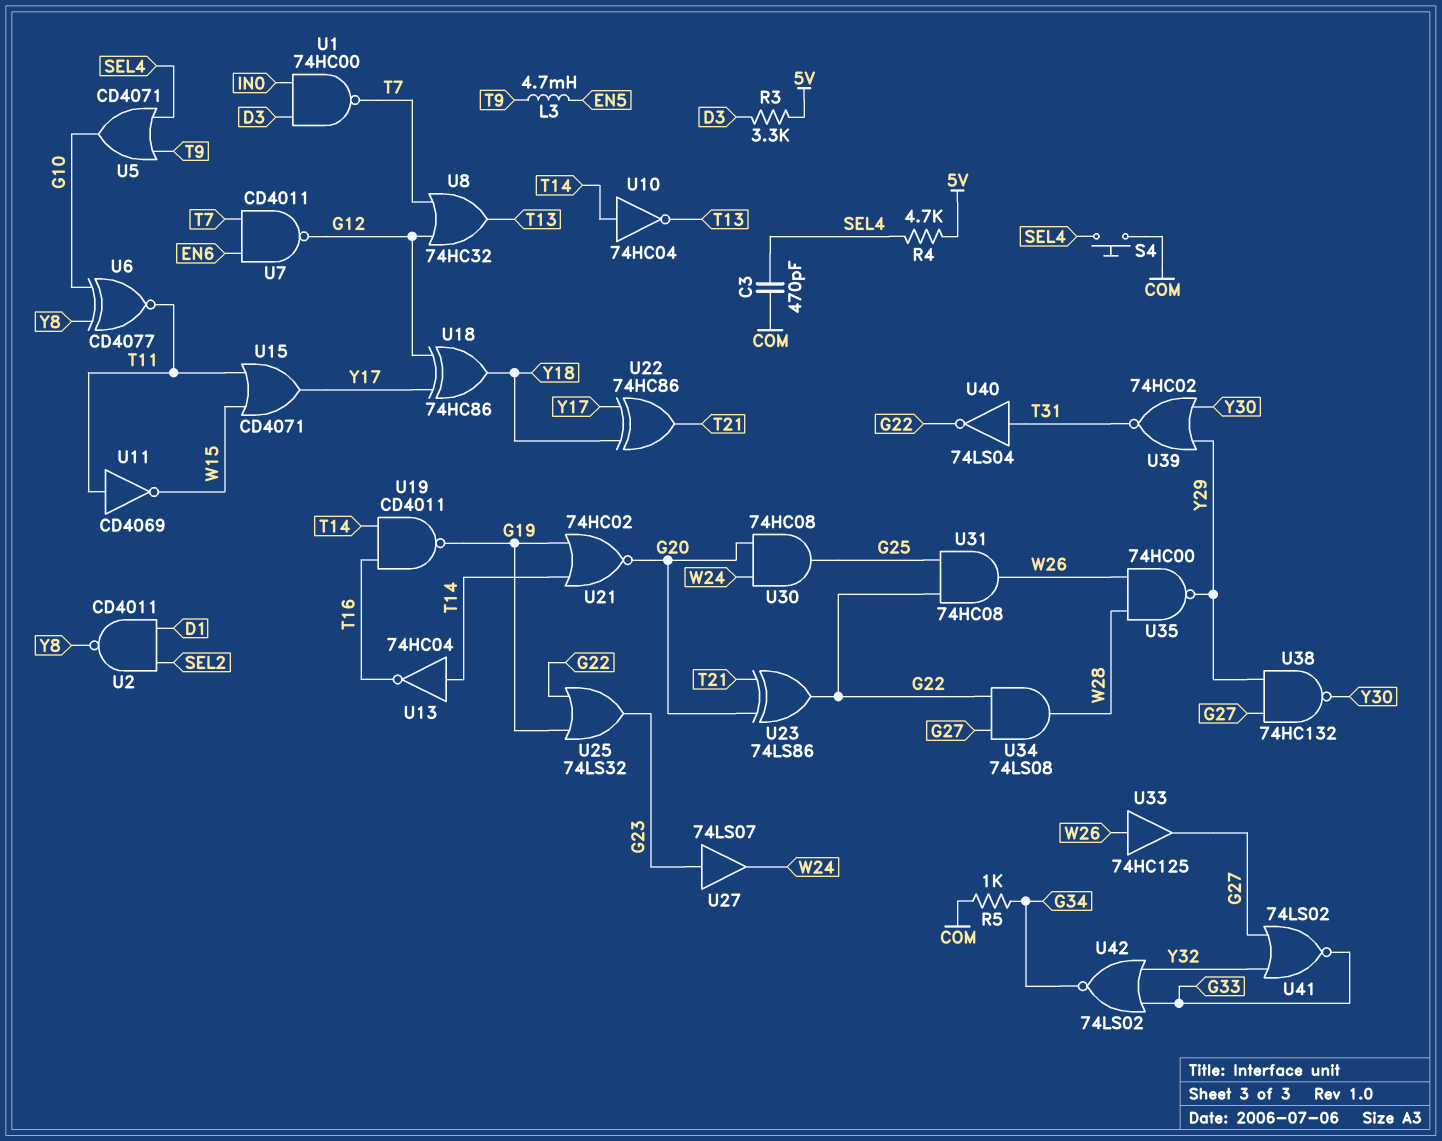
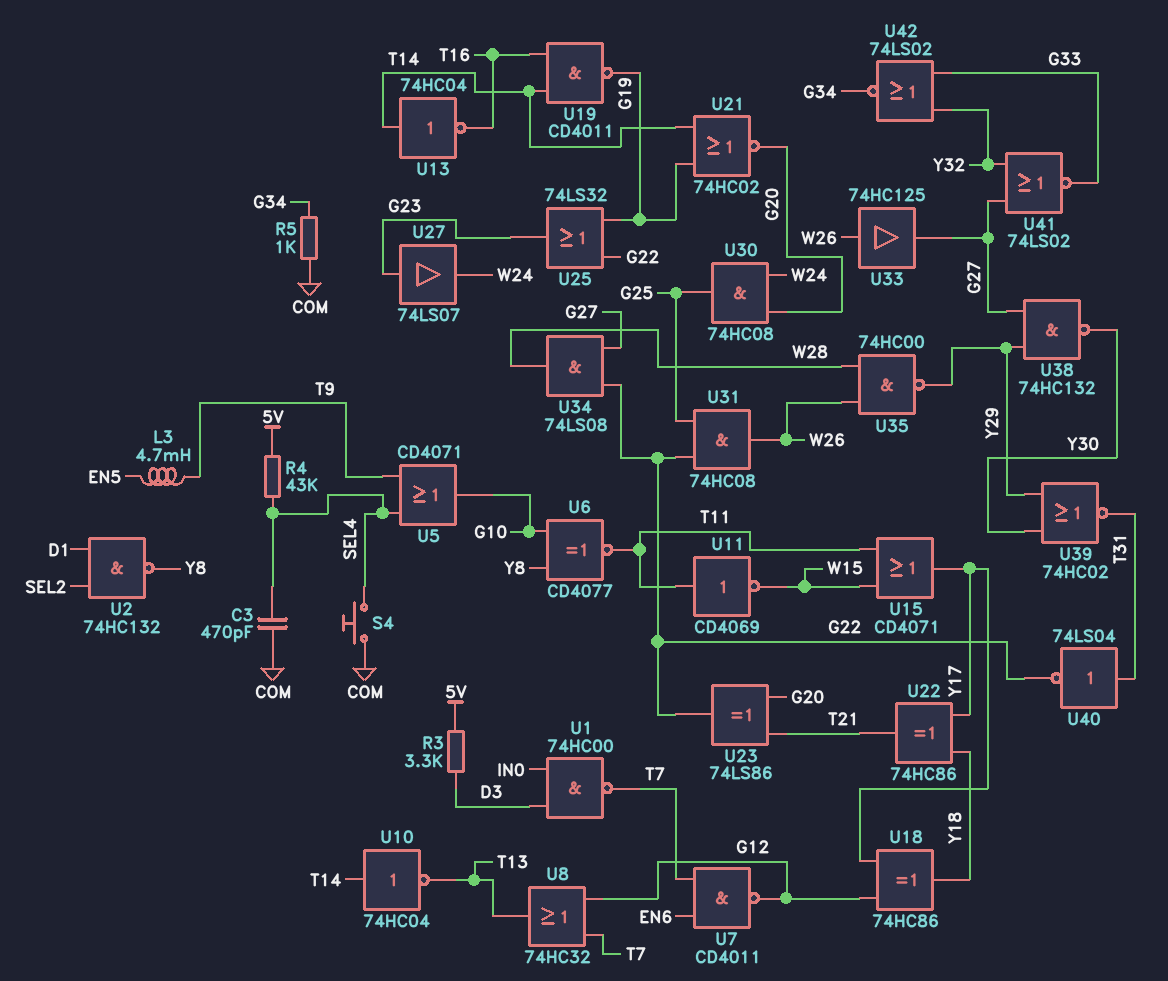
R4: 4.7k (5V, SEL4) -> 43k (5V, SEL4)
U2: NAND CD4011 (in D1, in SEL2, out Y8) -> NAND 74HC132 (in D1, in SEL2, out Y8)

